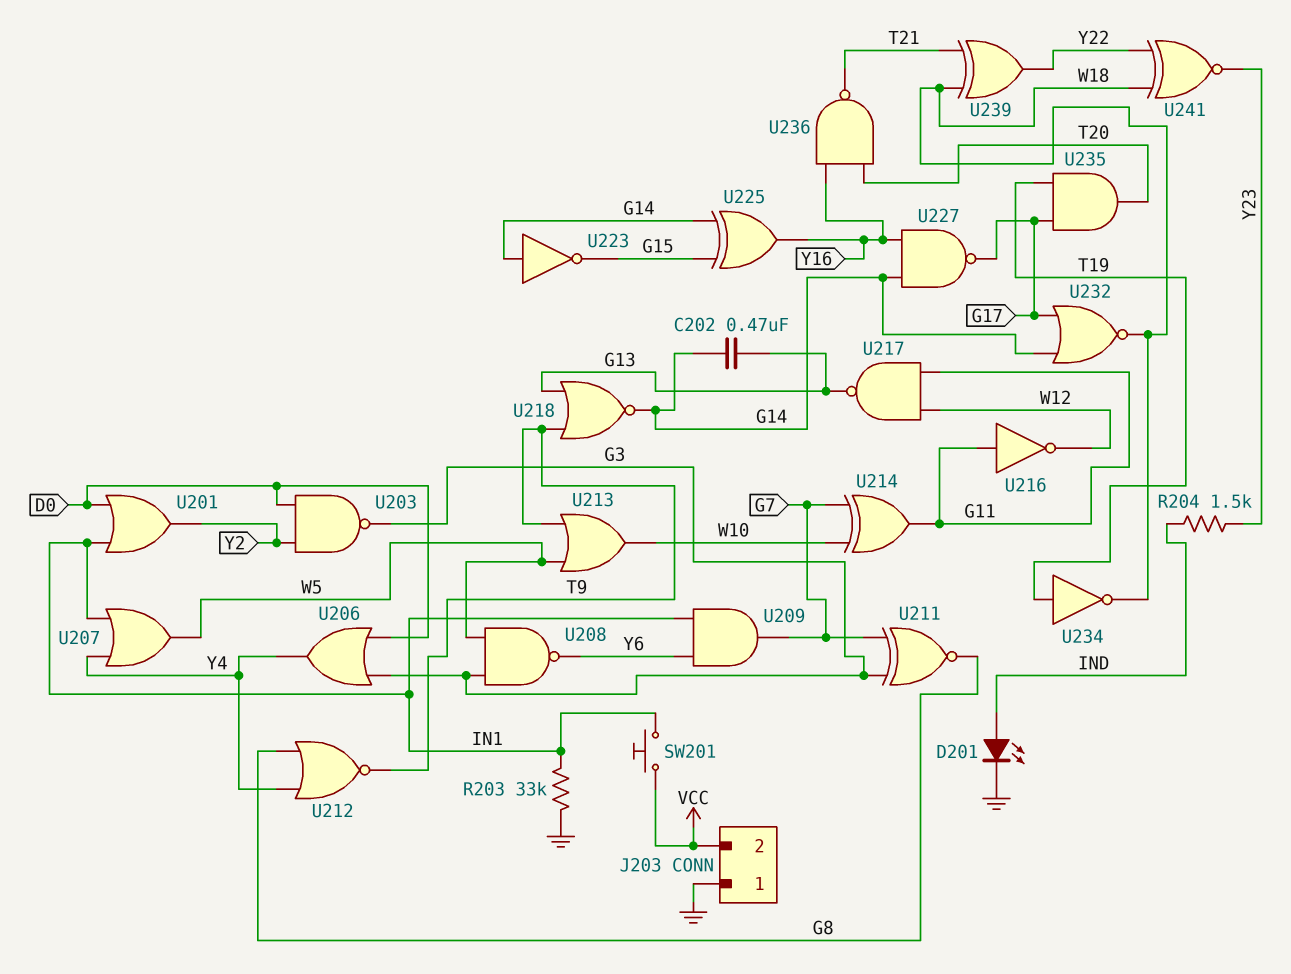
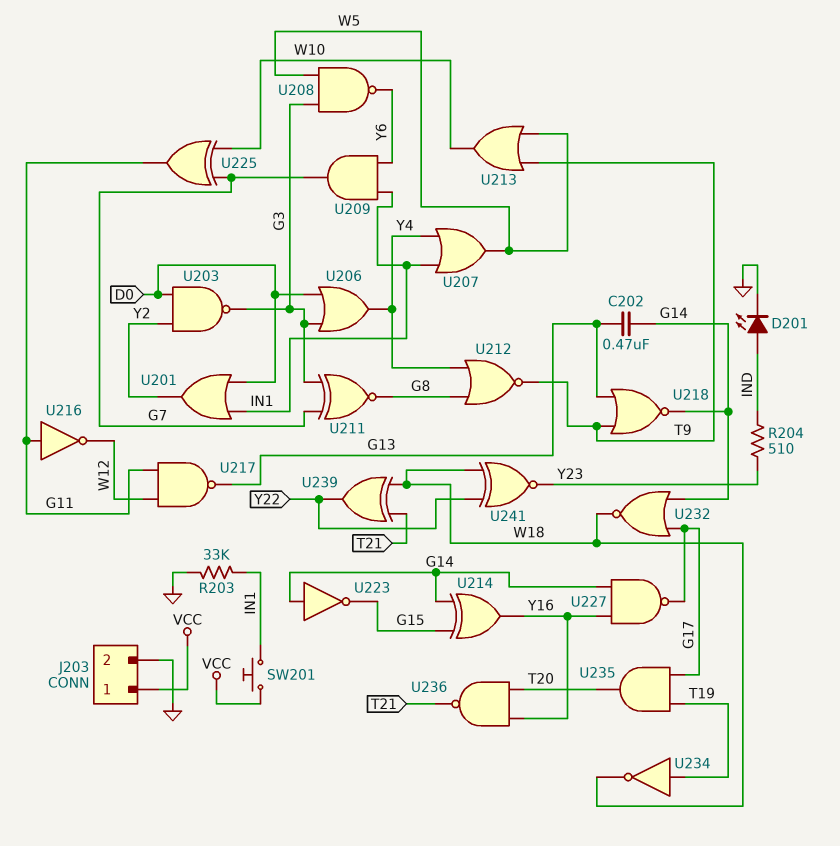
J203 pin 1: GND -> VCC
J203 pin 2: VCC -> GND
R204: 1.5k (IND, Y23) -> 510 (IND, Y23)
U214: XOR (in G7, in W10, out G11) -> XOR (in G14, in G15, out Y16)
U225: XOR (in G14, in G15, out Y16) -> XOR (in G7, in W10, out G11)

